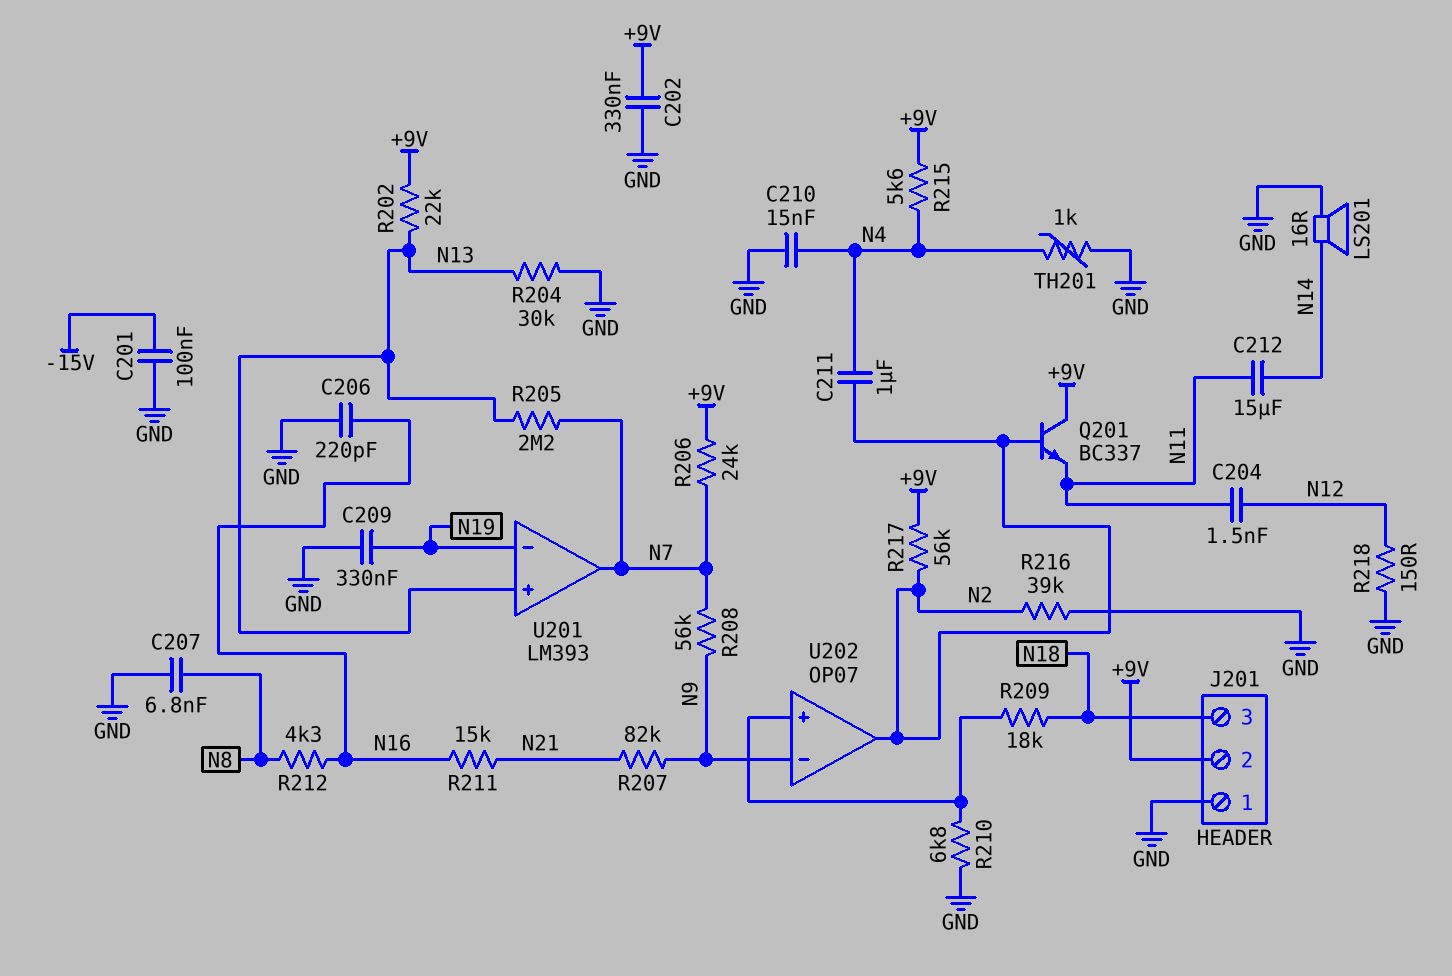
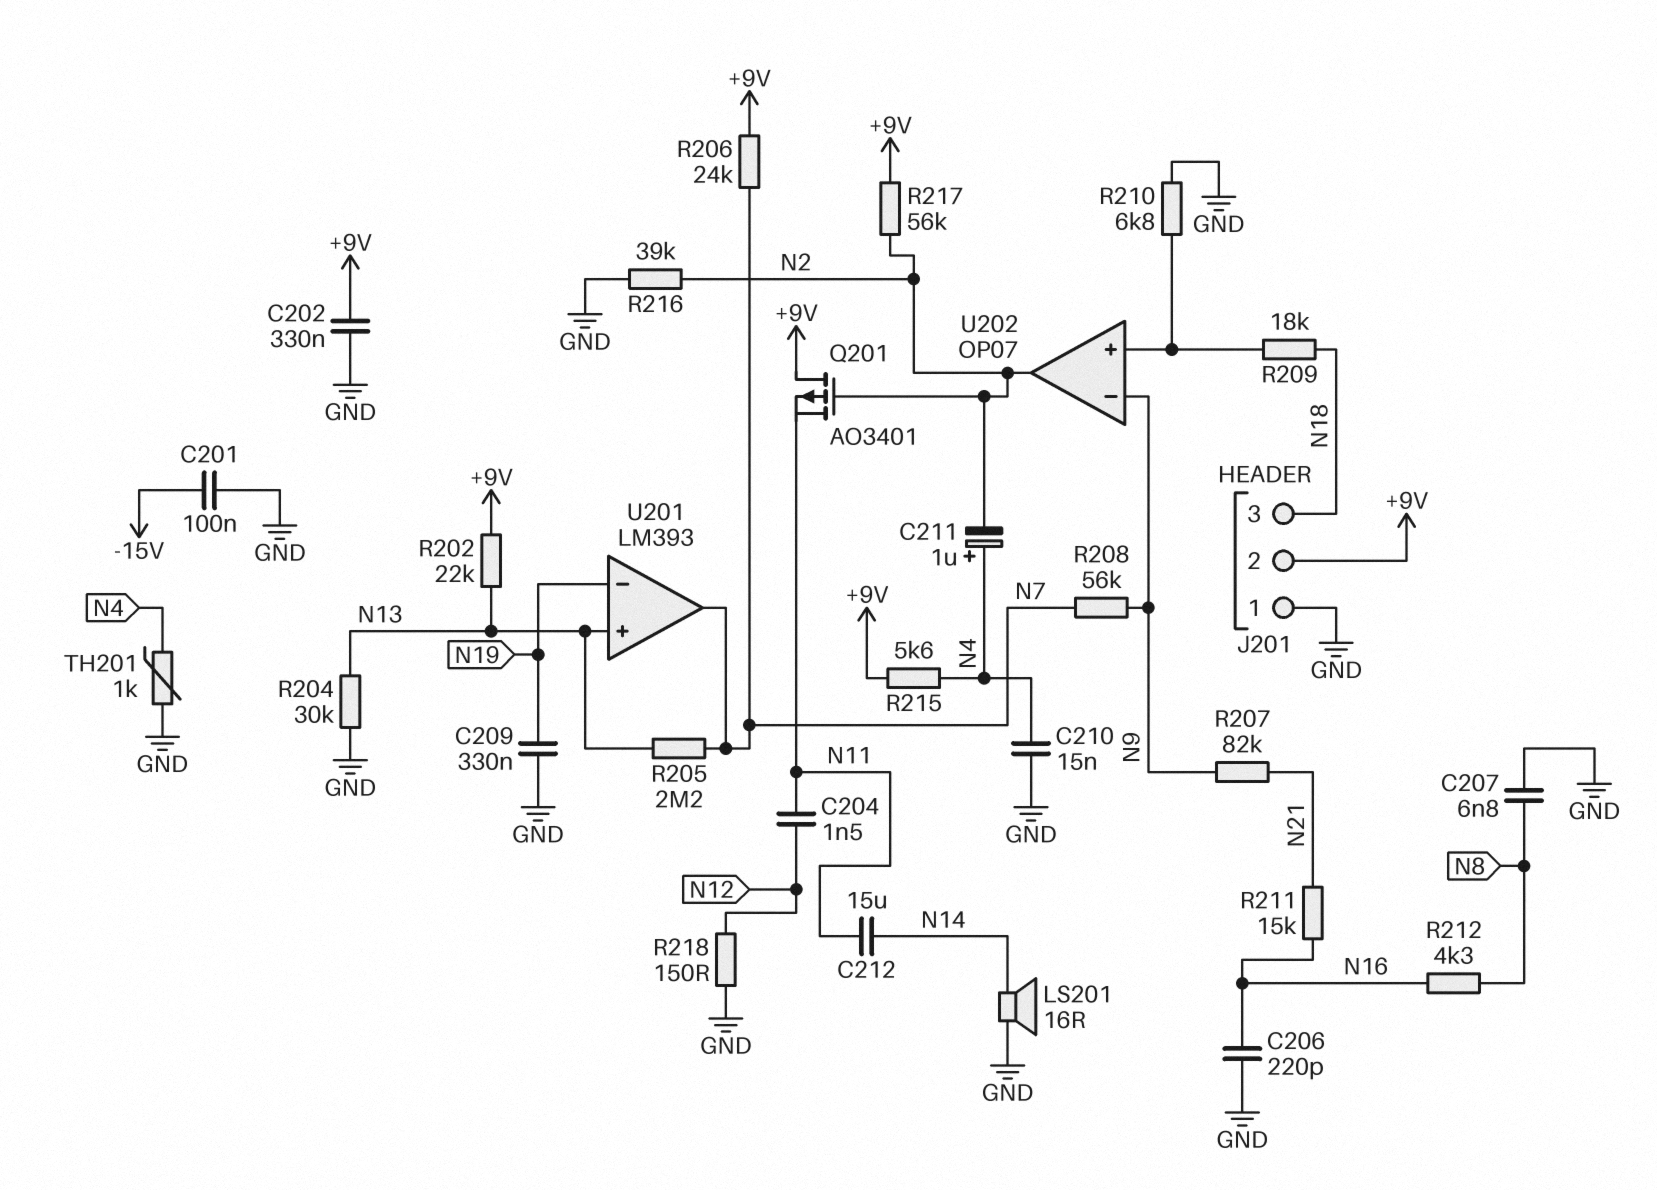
C211: 1uF (N2, N4) -> 1uF (plus N4, minus N2)
Q201: NPN BC337 (B N2, C +9V, E N11) -> PMOS AO3401 (G N2, D +9V, S N11)

